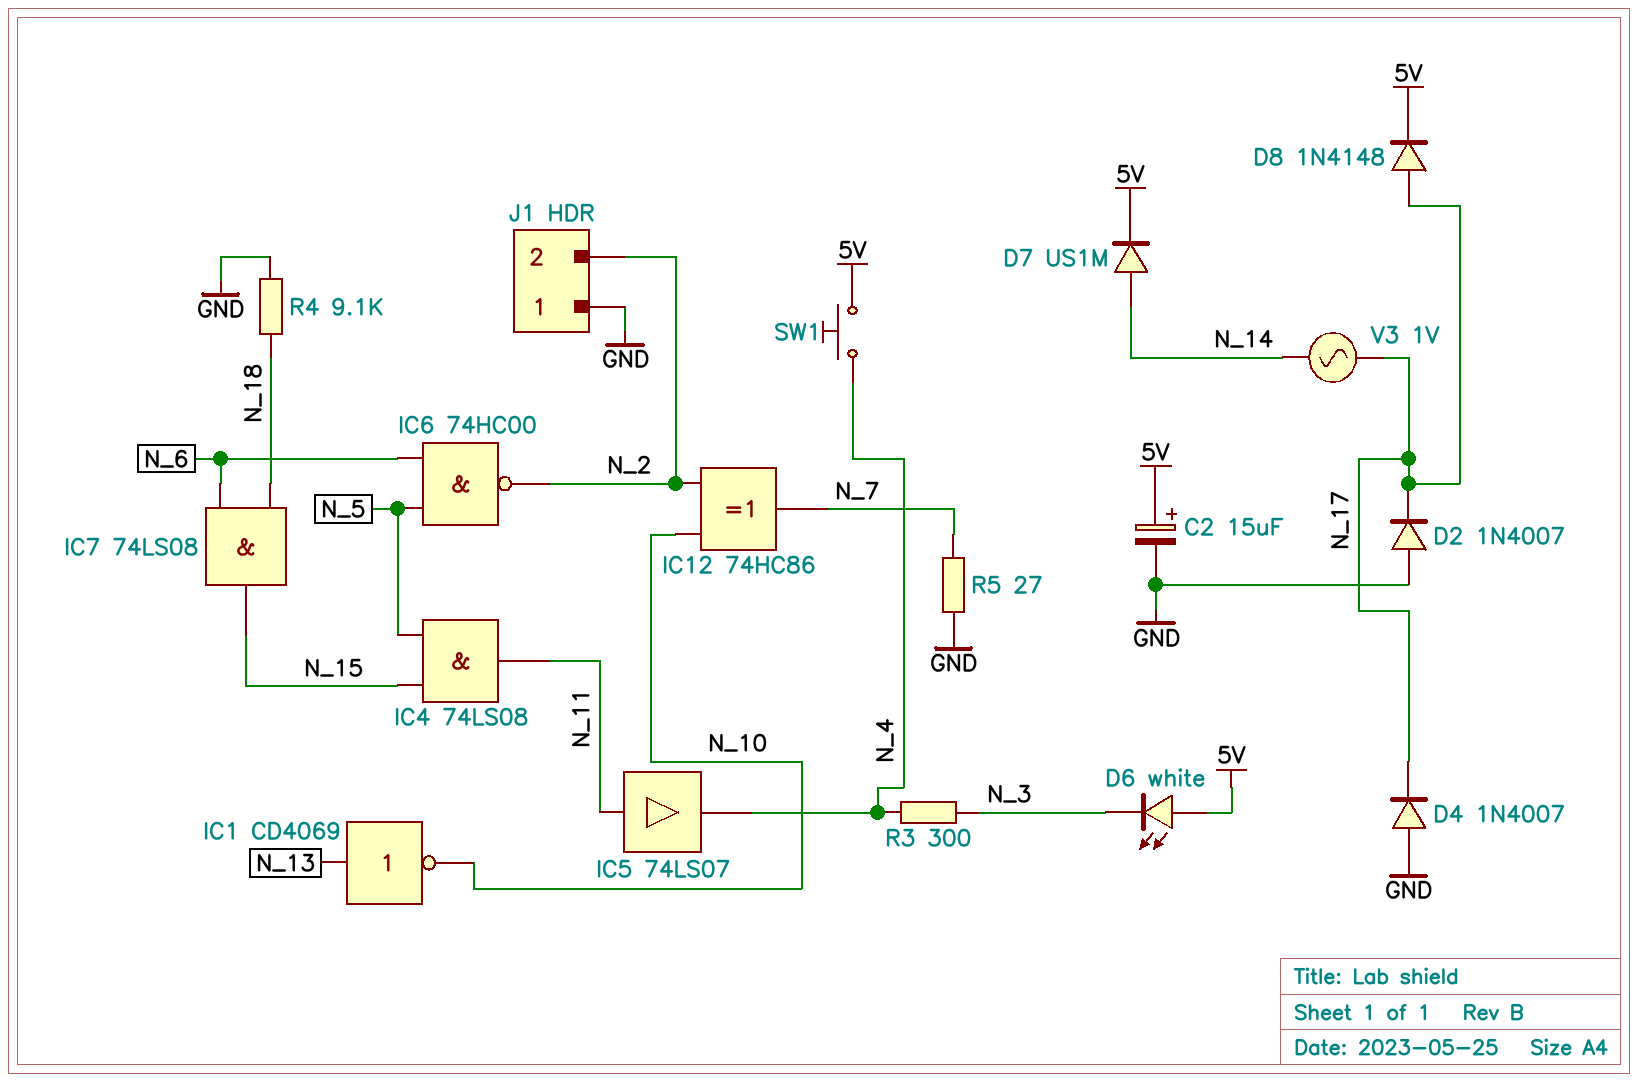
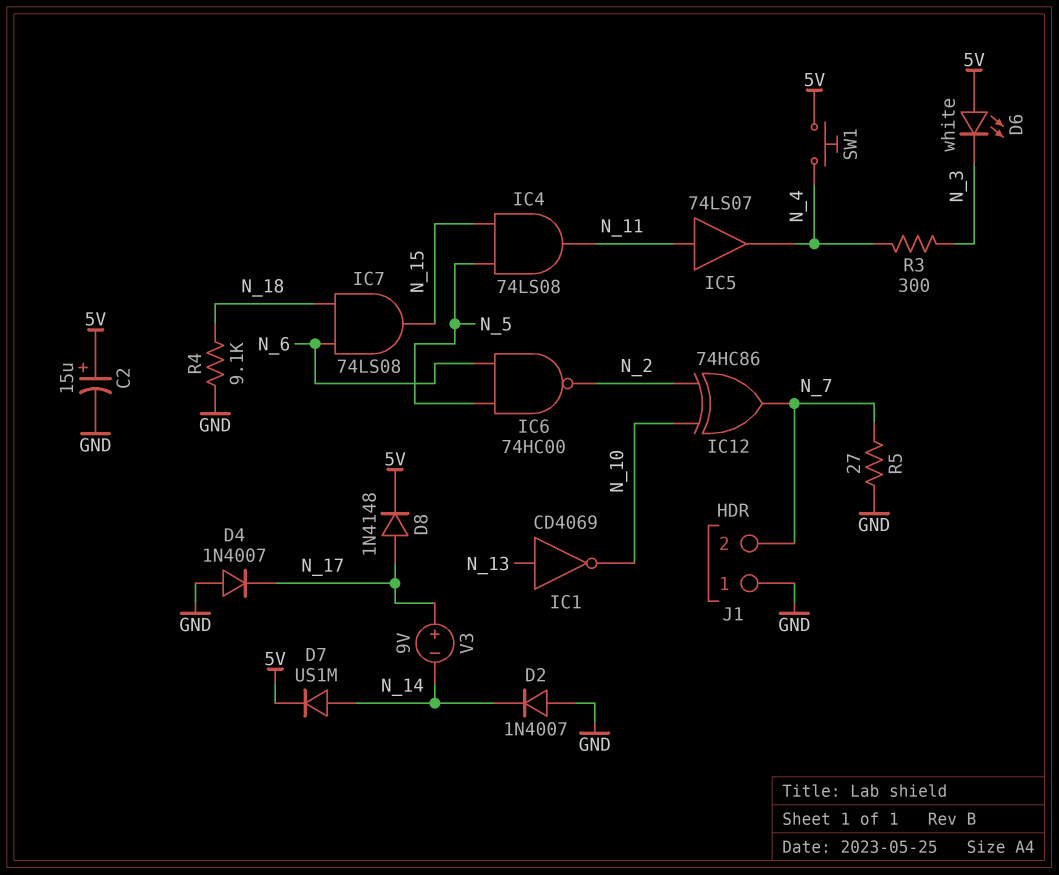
D2: diode 1N4007 (A GND, K N_17) -> diode 1N4007 (A GND, K N_14)
J1 pin 2: N_2 -> N_7
V3: AC 1V (N_14, N_17) -> 9V (plus N_17, minus N_14)

